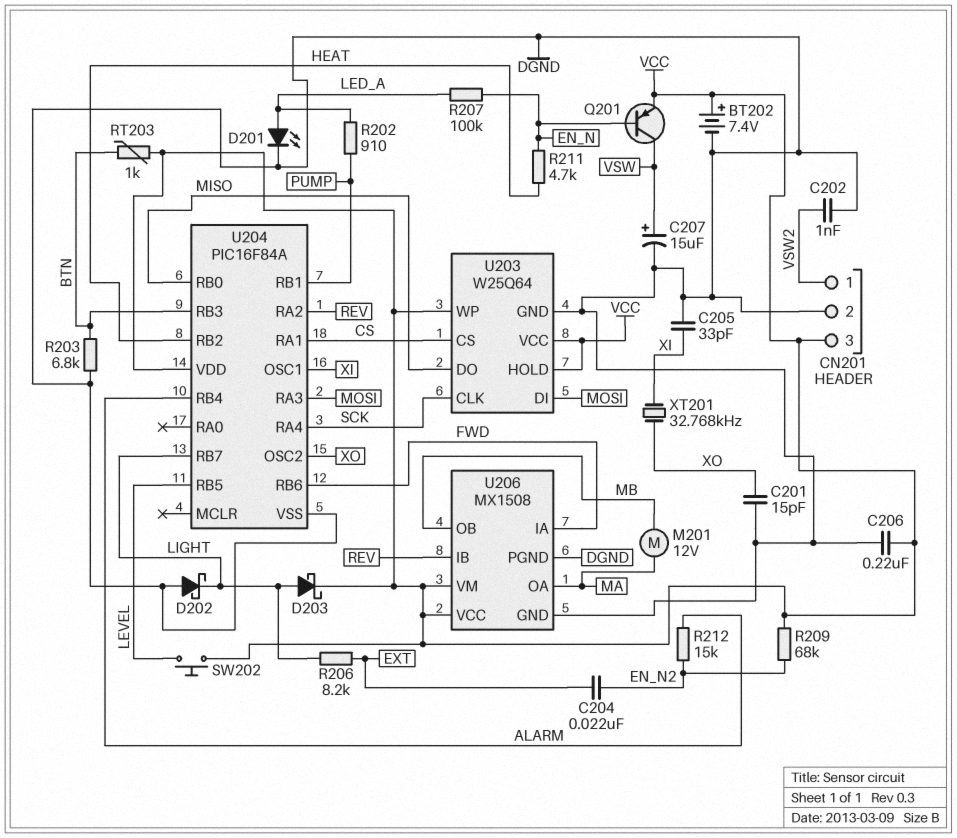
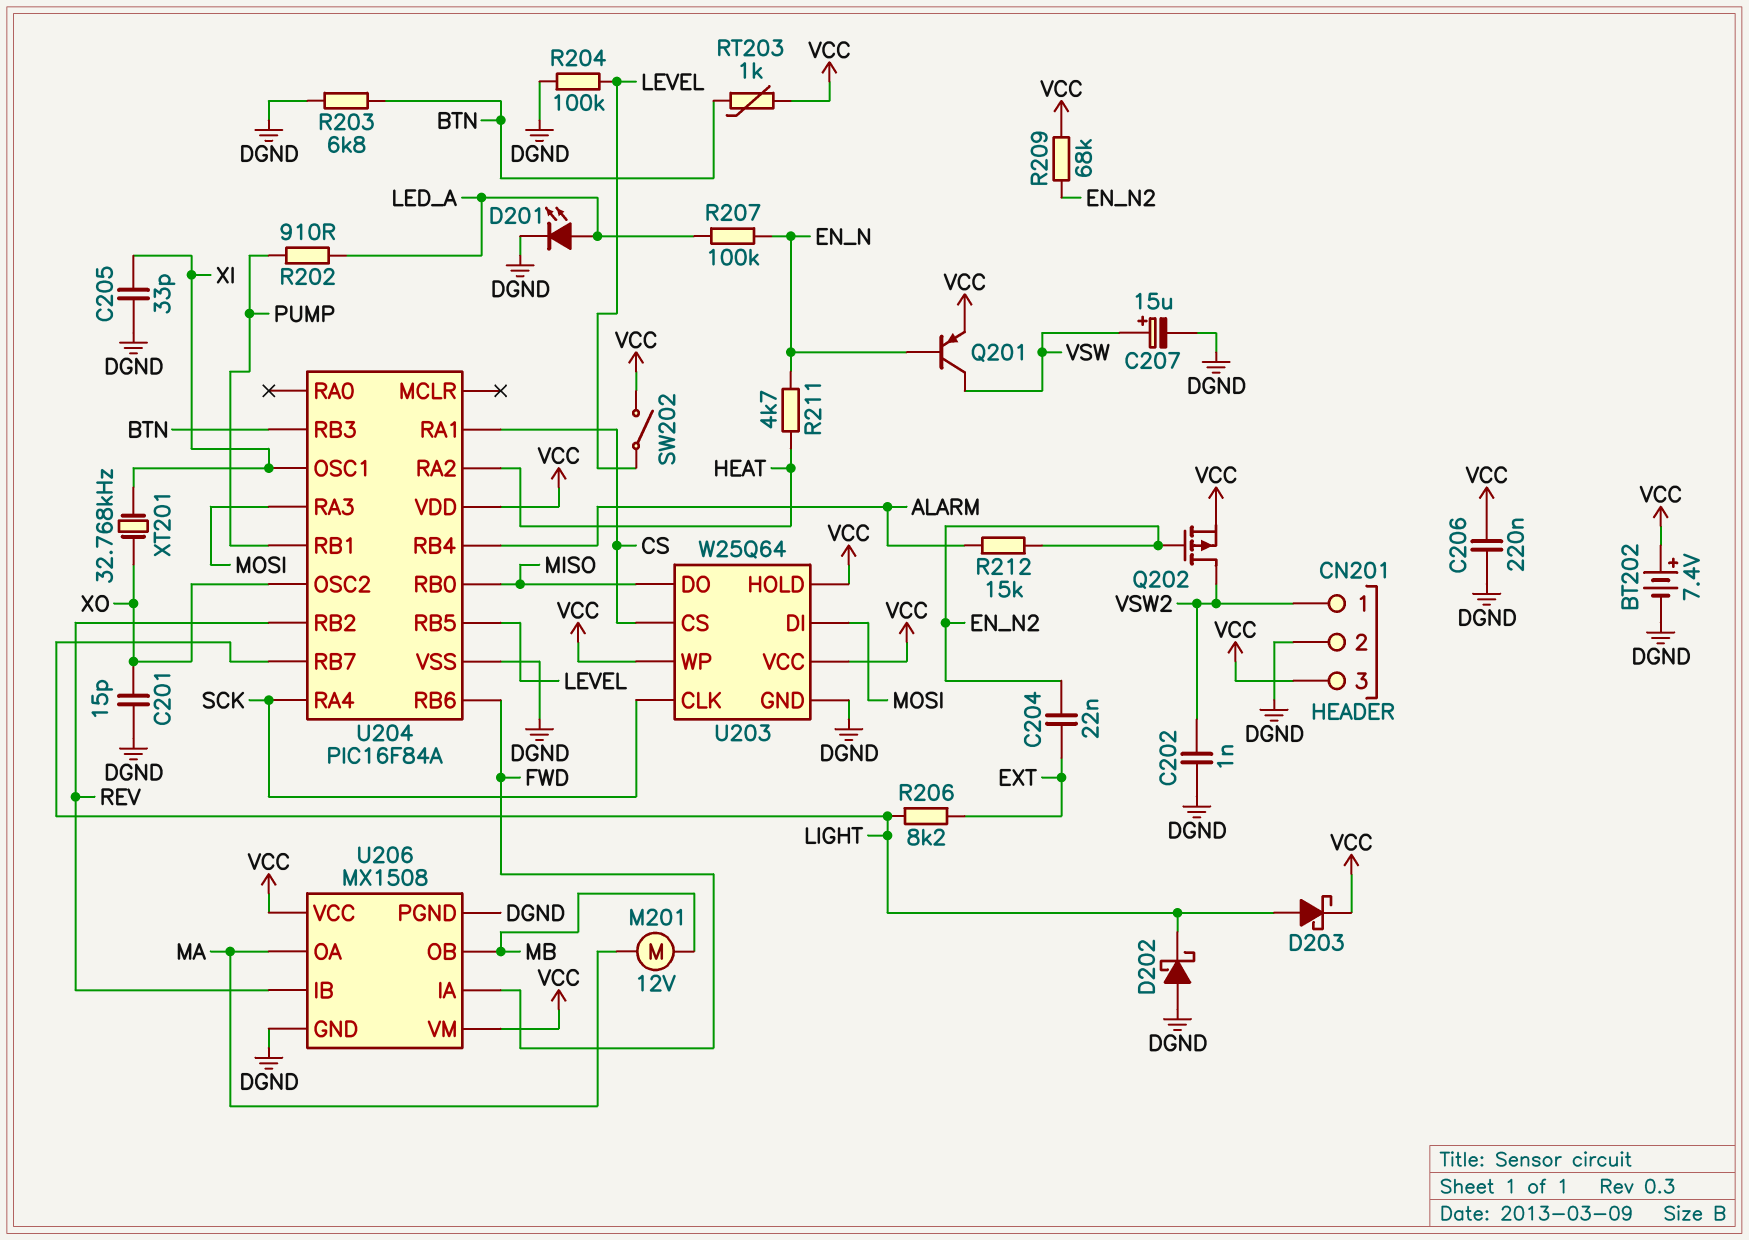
Q202: none -> PMOS (G EN_N2, D VSW2, S VCC)
R204: none -> 100k (DGND, LEVEL)
SW202: button (LEVEL, VCC) -> switch (LEVEL, VCC)
U204 pin RA2: REV -> HEAT
U204 pin RB2: HEAT -> REV

